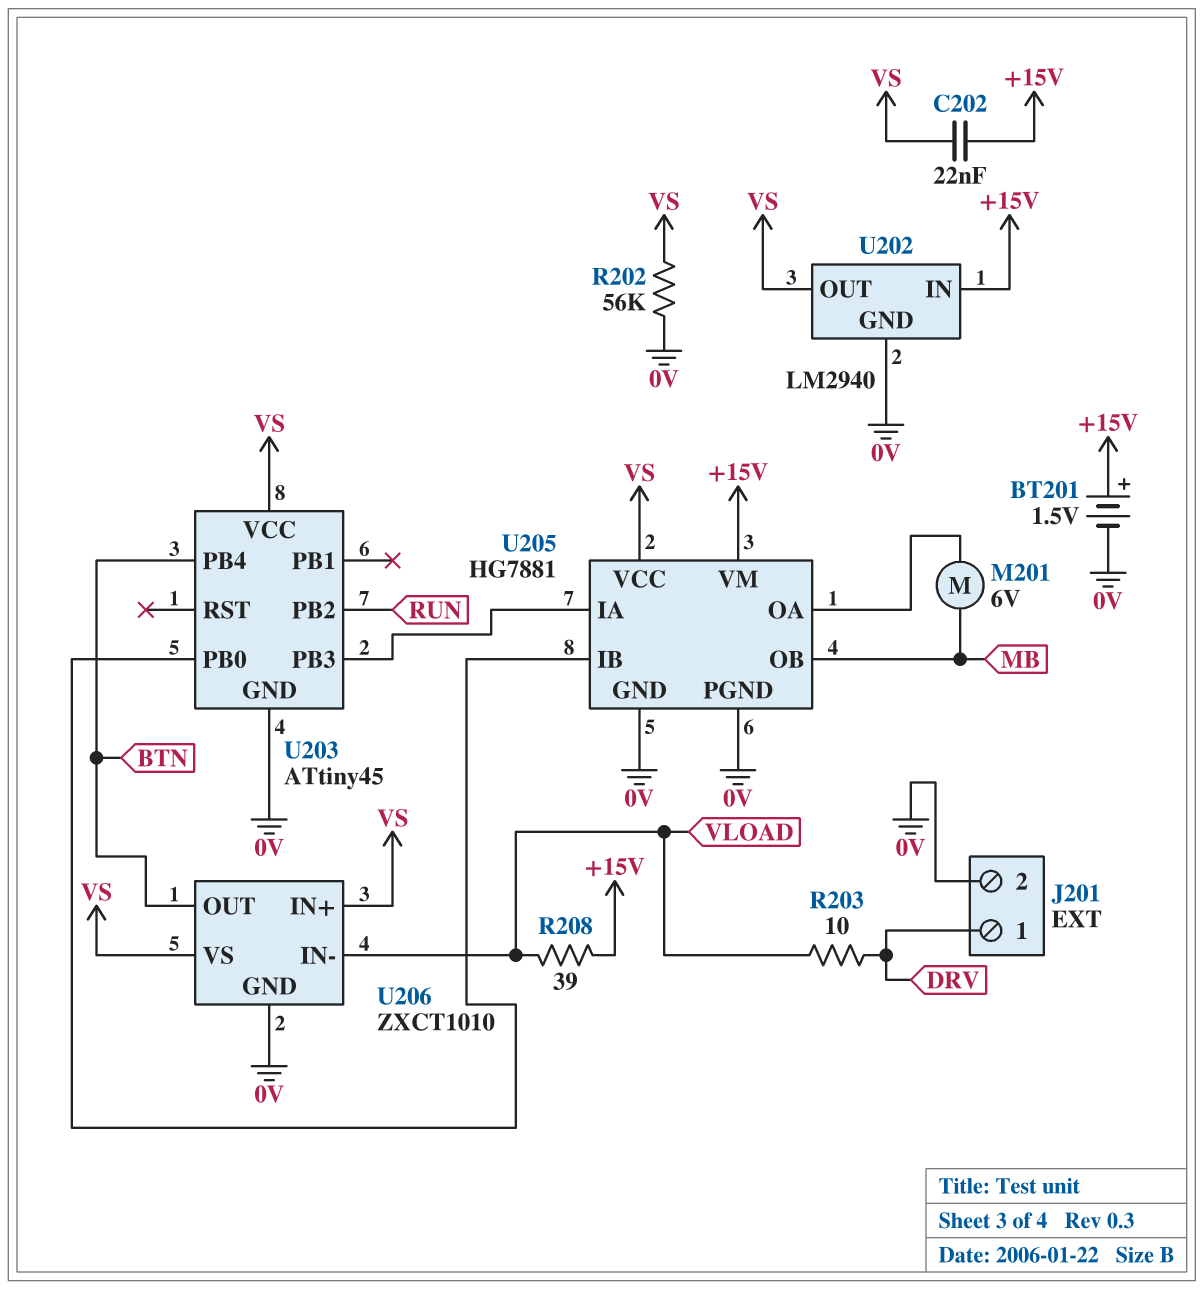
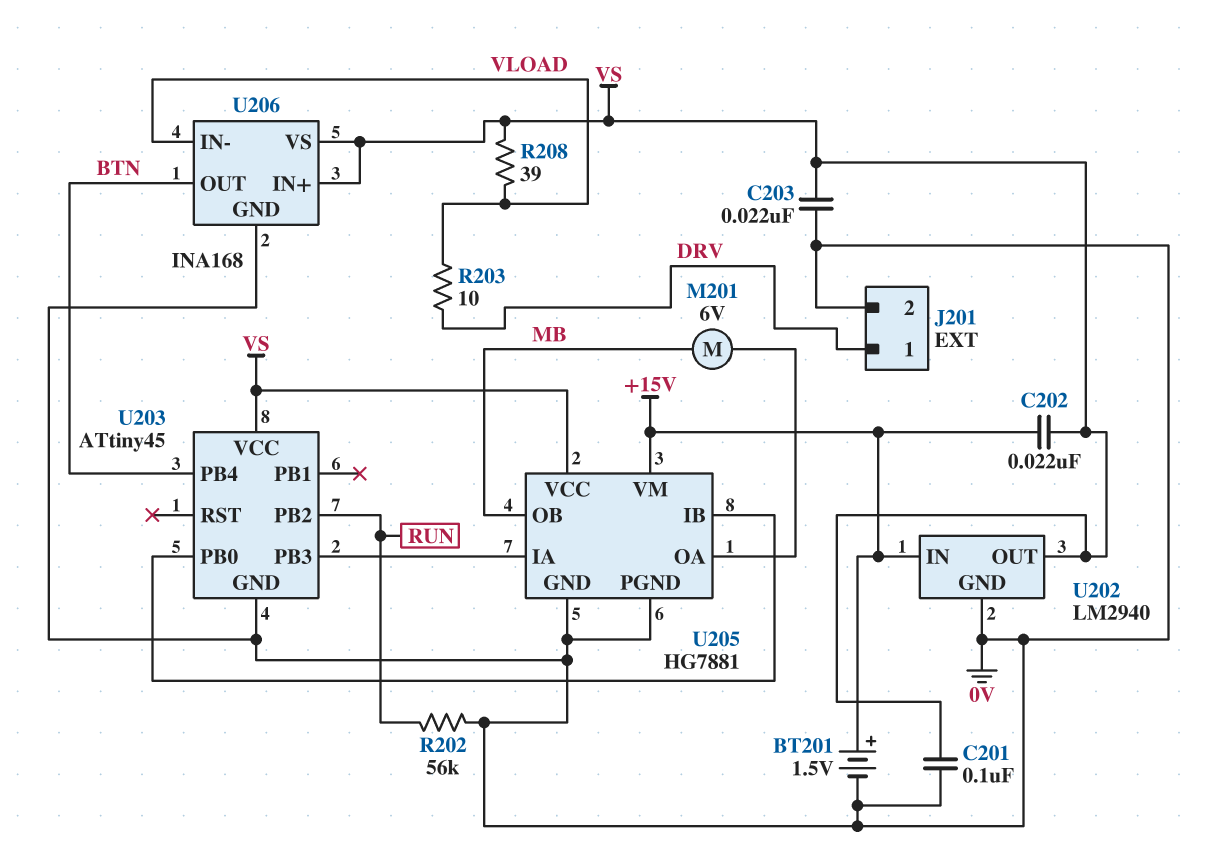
C201: none -> 100nF (0V, VS)
C203: none -> 22nF (0V, VS)
R202: 56k (0V, VS) -> 56k (0V, RUN)
R208: 39 (+15V, VLOAD) -> 39 (VLOAD, VS)
U206: ZXCT1010 -> INA168

